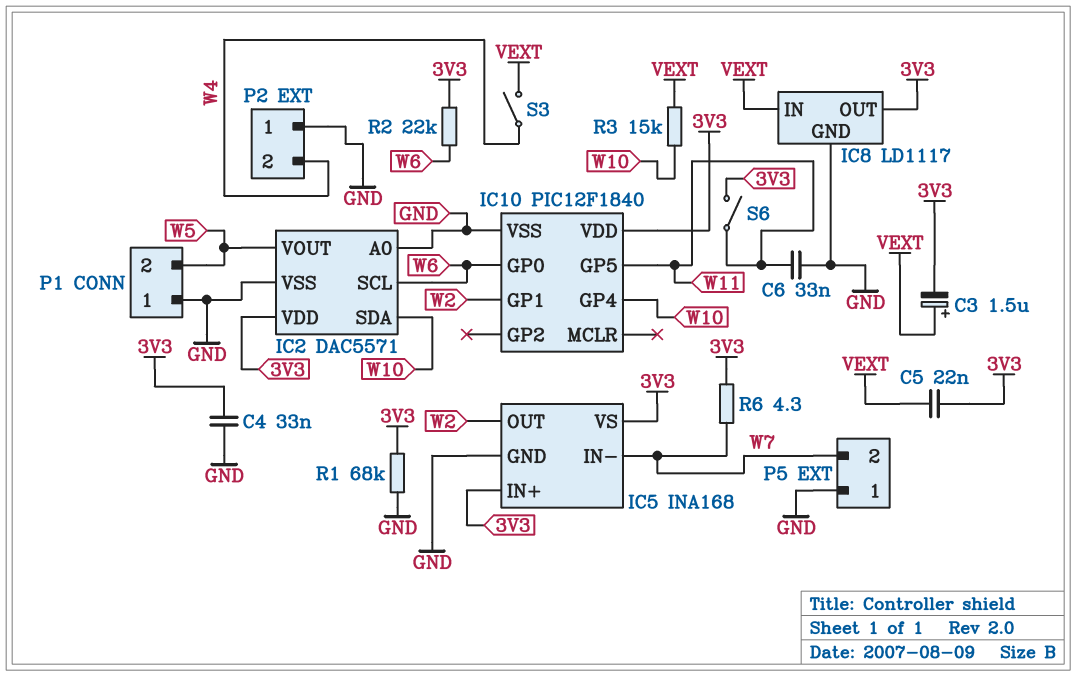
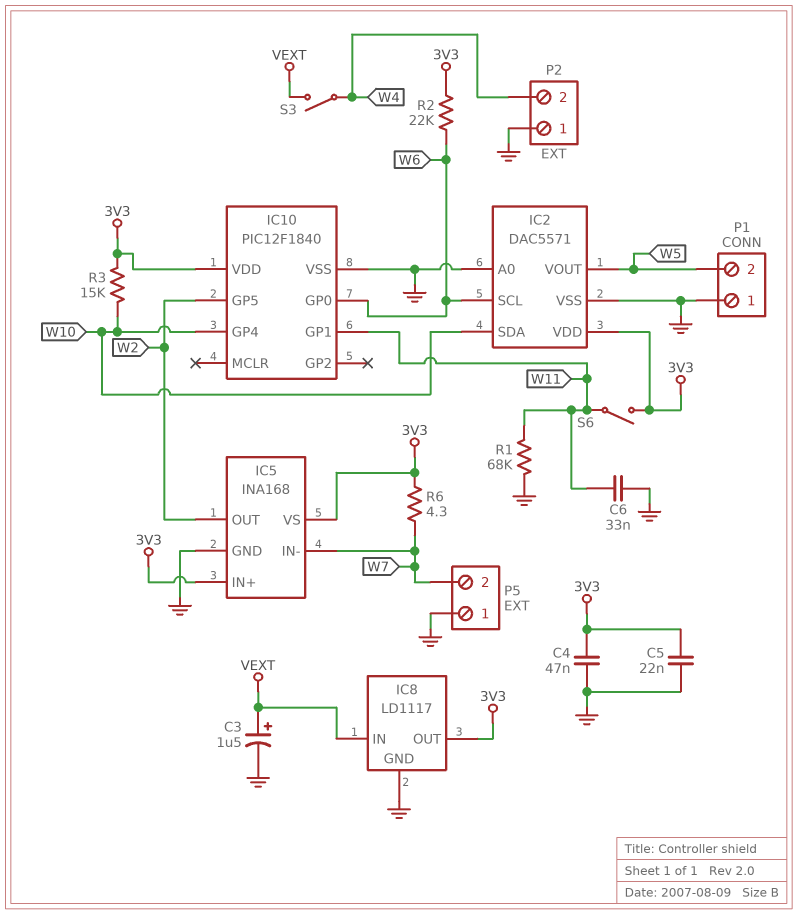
C3: 1.5uF (plus VEXT, minus 3V3) -> 1.5uF (plus VEXT, minus GND)
C4: 33nF (3V3, GND) -> 47nF (3V3, GND)
C5: 22nF (3V3, VEXT) -> 22nF (3V3, GND)
IC10 pin GP1: W2 -> W11
IC10 pin GP5: W11 -> W2
R1: 68k (3V3, GND) -> 68k (GND, W11)
R3: 15k (VEXT, W10) -> 15k (3V3, W10)

